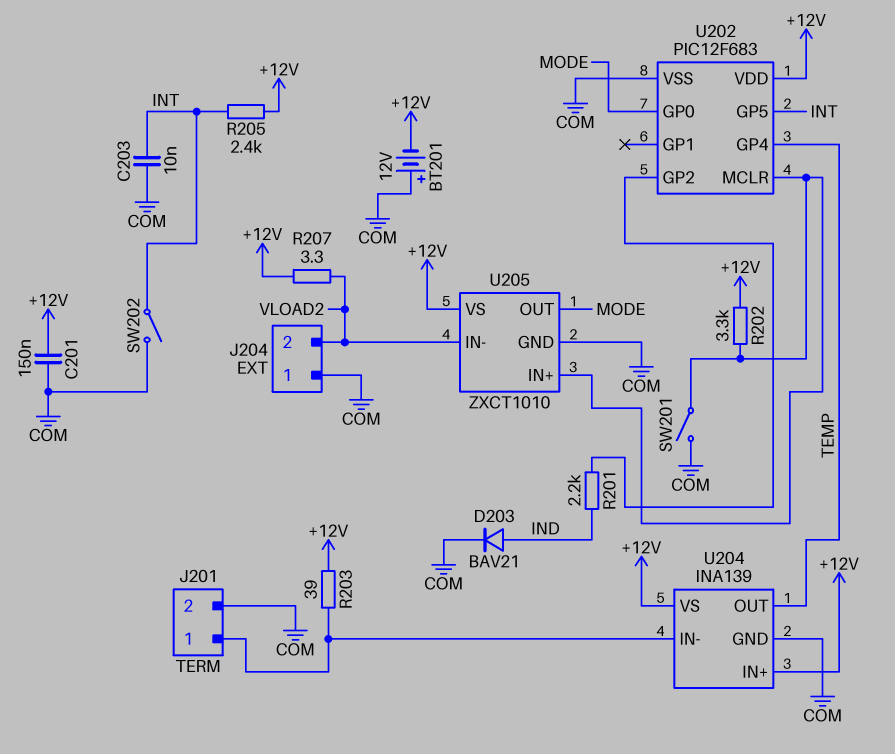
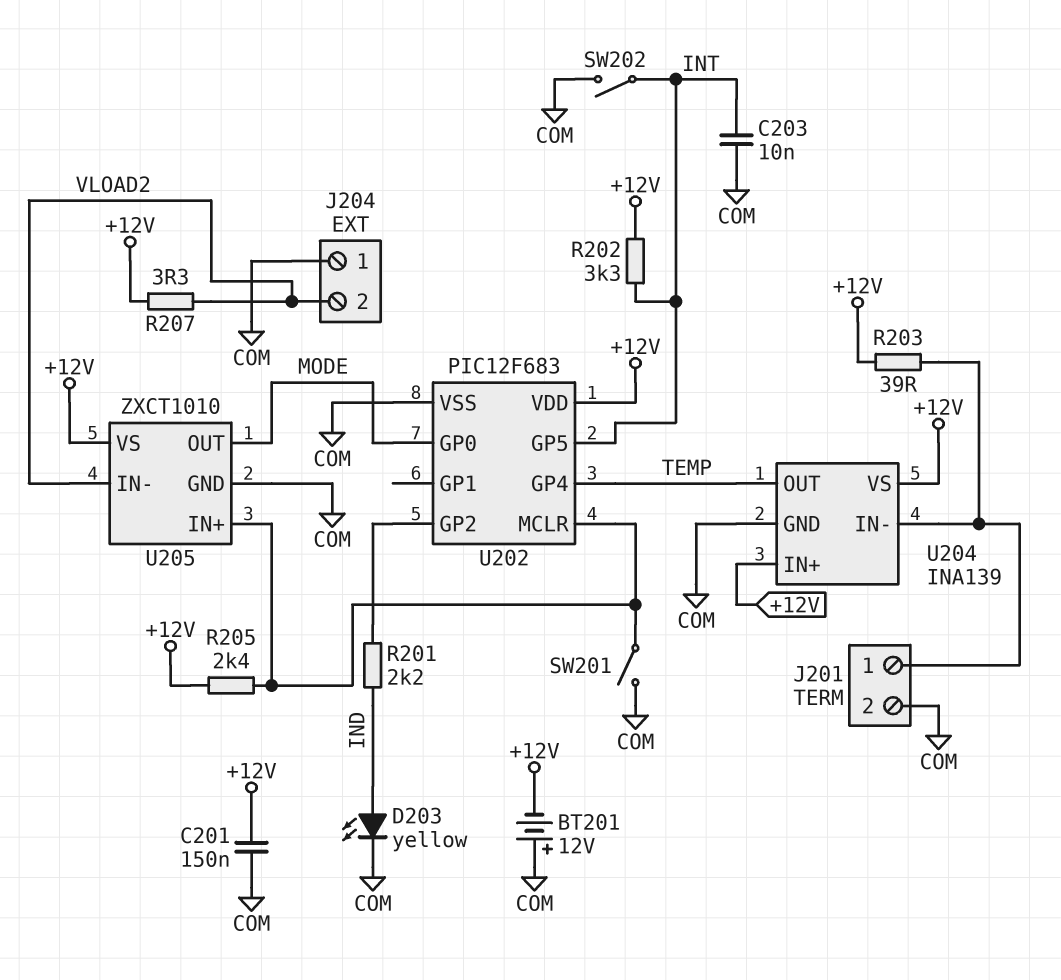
D203: diode BAV21 (A IND, K COM) -> LED yellow (A IND, K COM)
R202: 3.3k (+12V, U202/MCLR) -> 3.3k (+12V, INT)
R205: 2.4k (+12V, INT) -> 2.4k (+12V, U202/MCLR)

